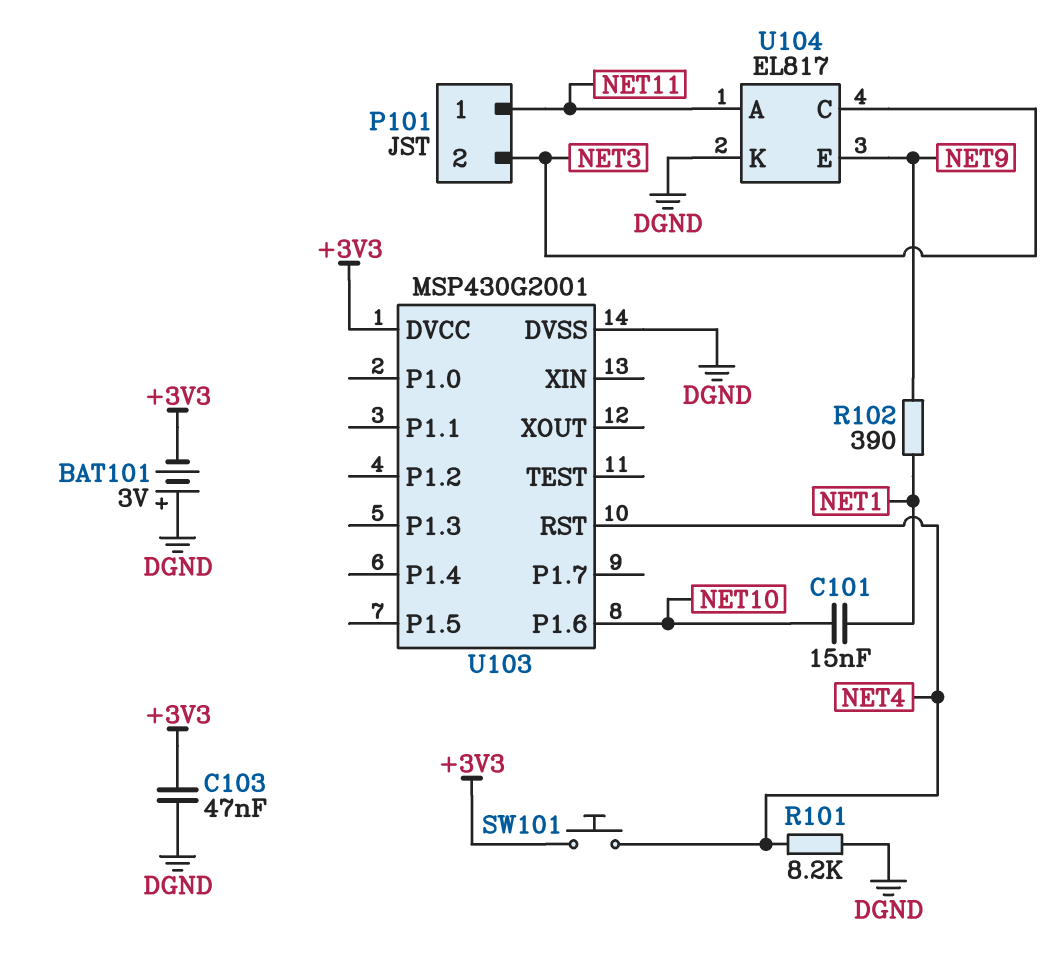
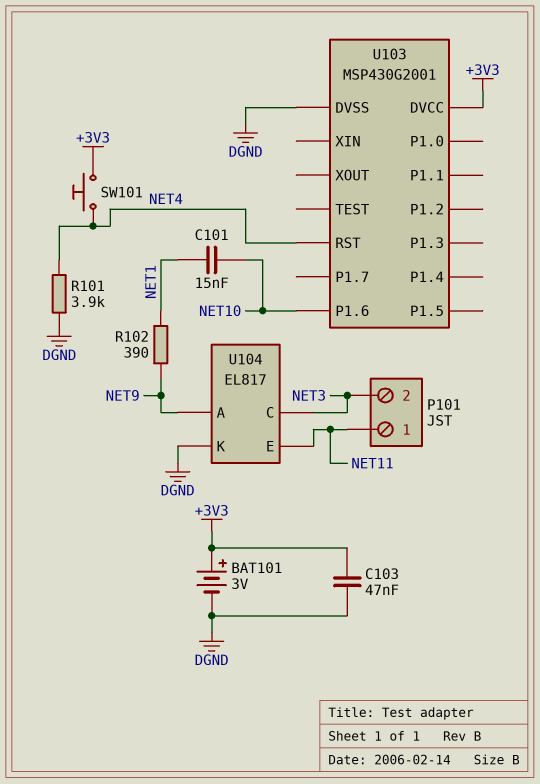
BAT101: 3V (plus DGND, minus +3V3) -> 3V (plus +3V3, minus DGND)
R101: 8.2k (DGND, NET4) -> 3.9k (DGND, NET4)
U104 pin A: NET11 -> NET9
U104 pin E: NET9 -> NET11

